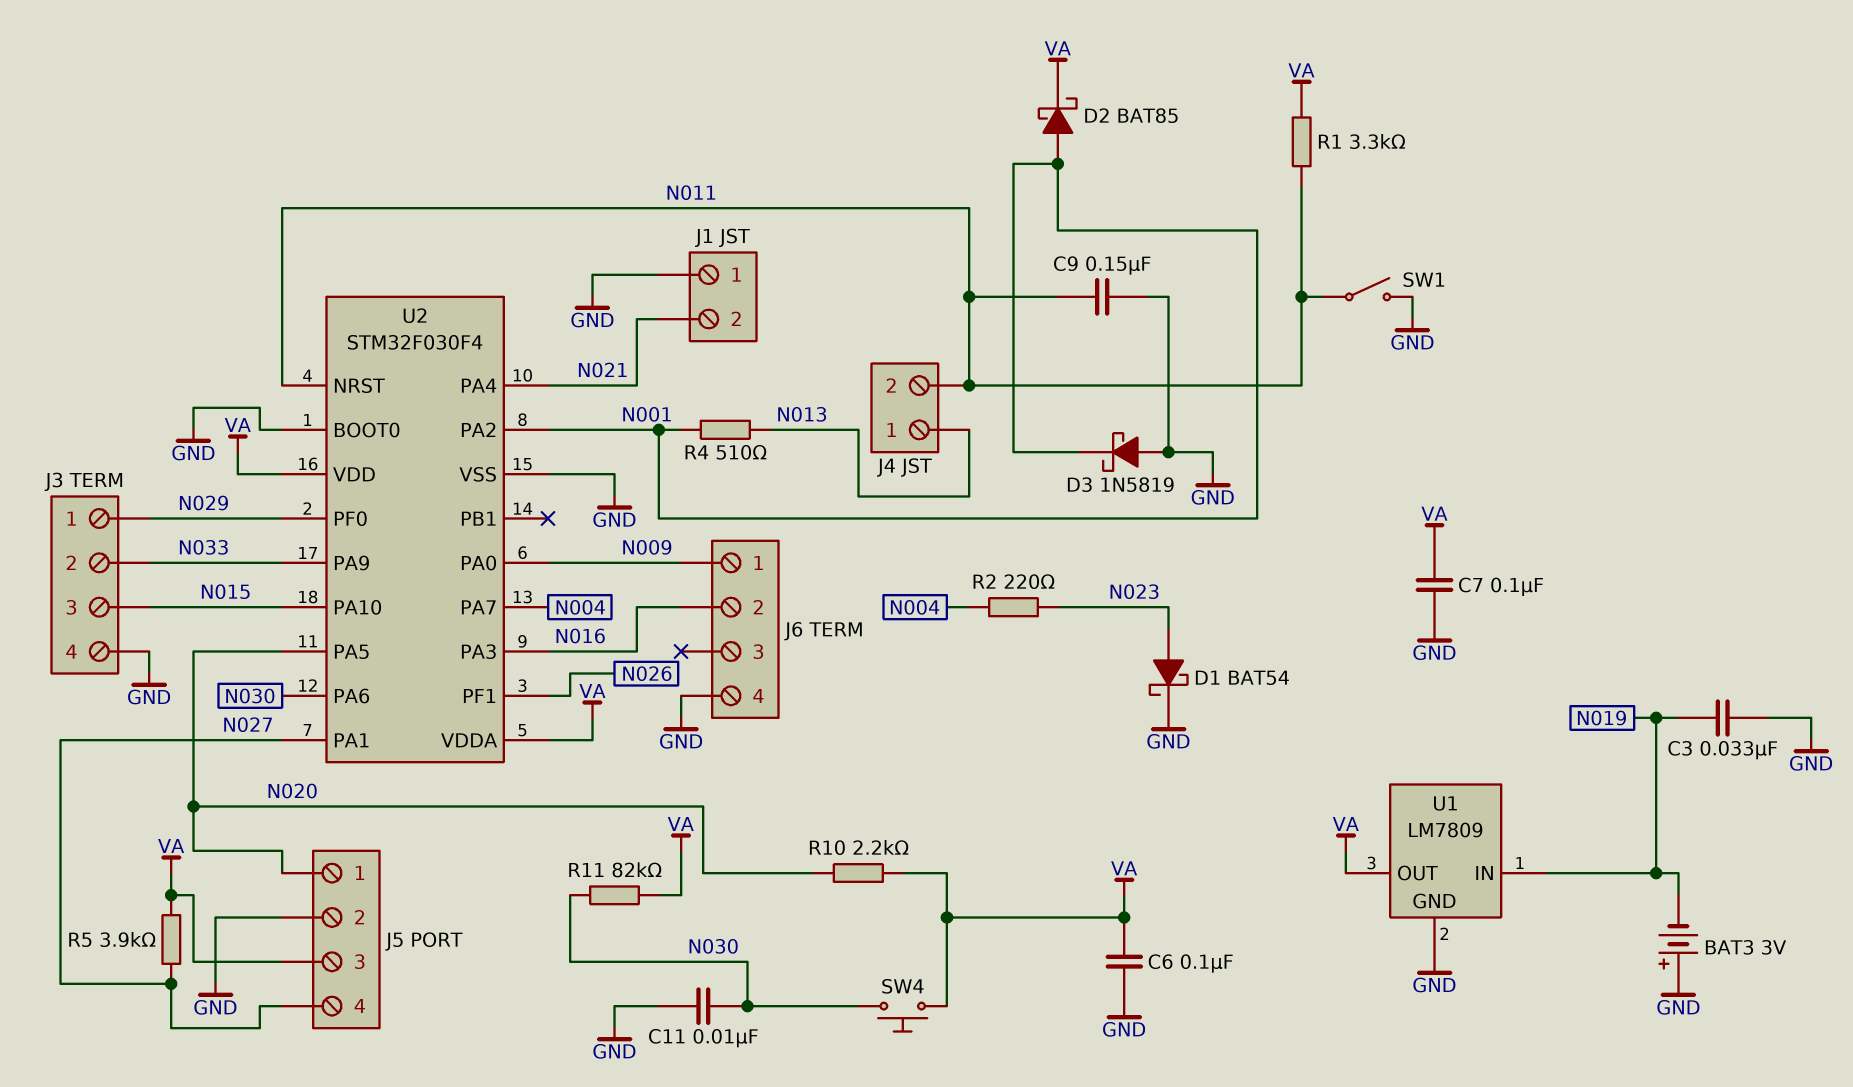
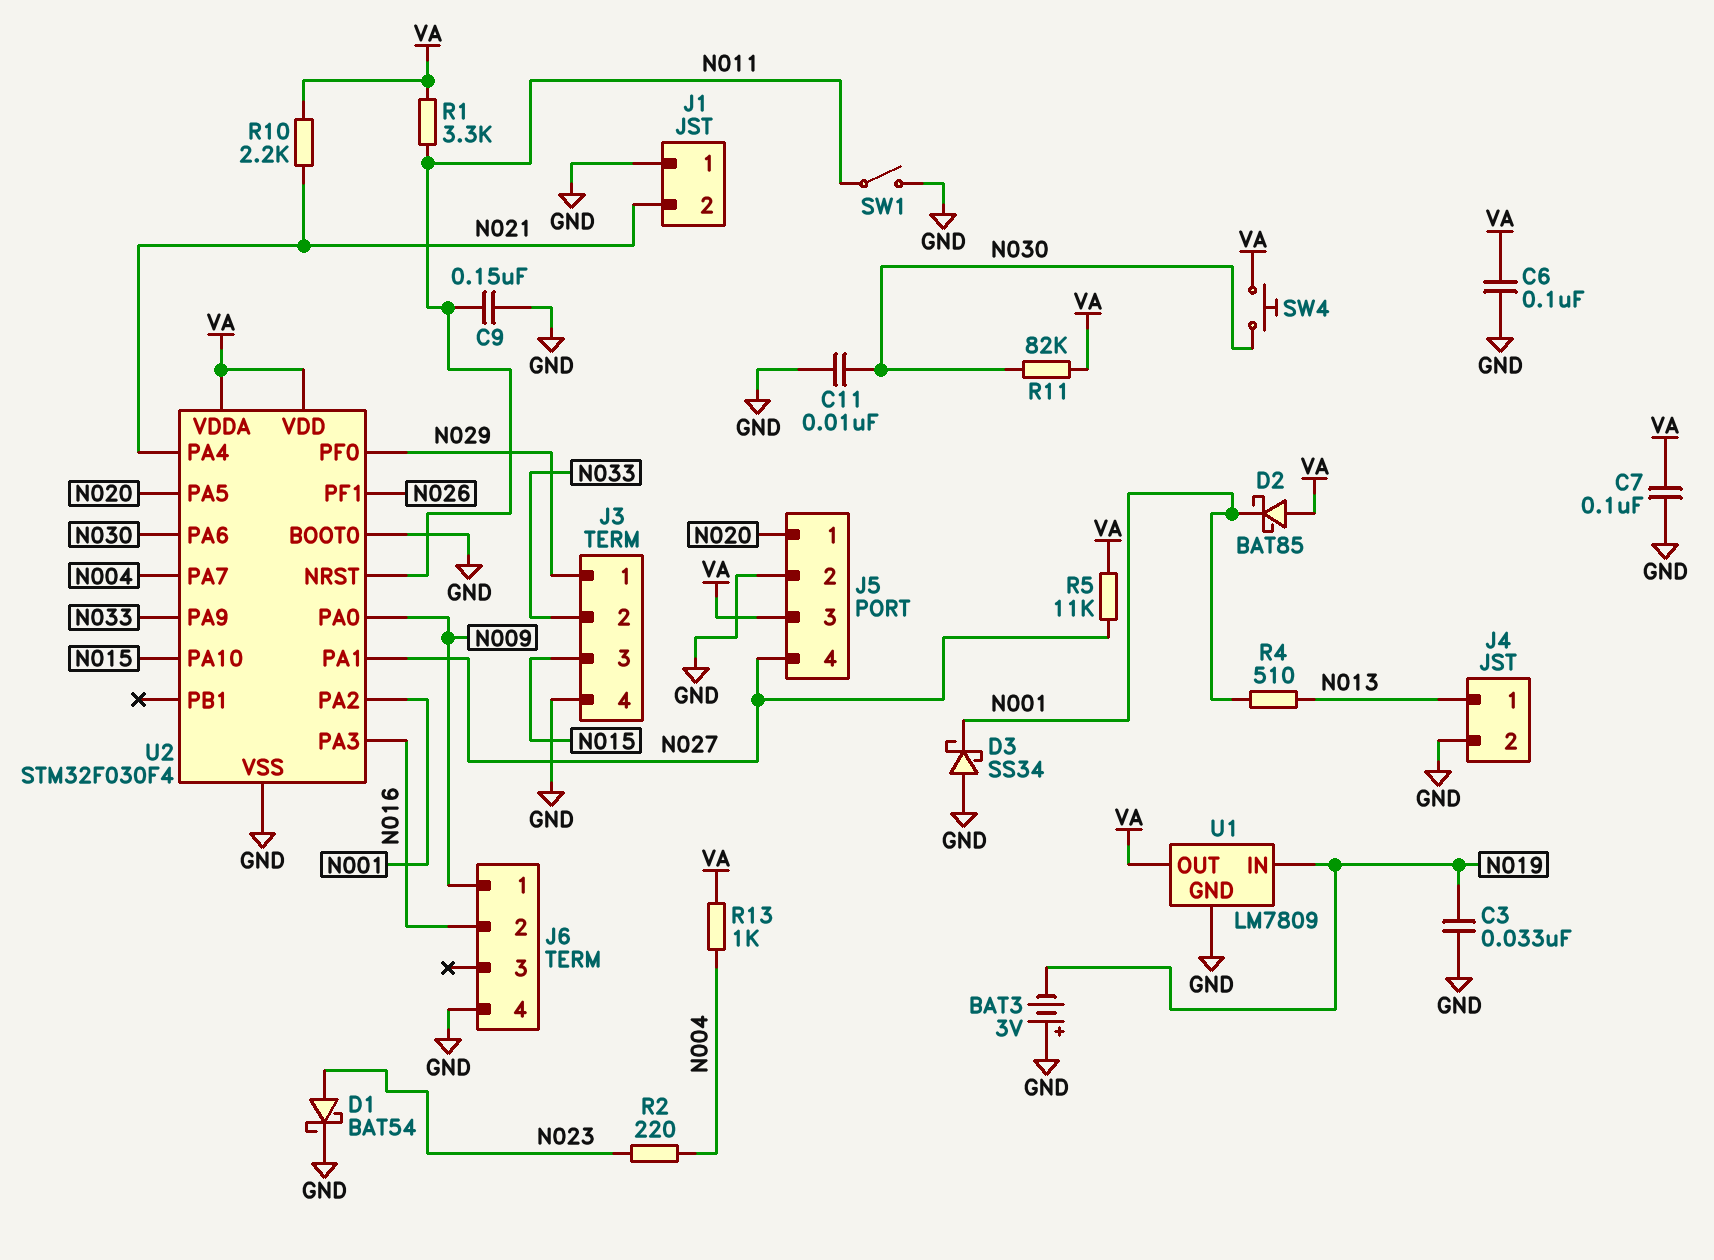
D2: schottky BAT85 (A N001, K VA) -> schottky BAT85 (A VA, K N001)
D3: schottky 1N5819 (A GND, K N001) -> schottky SS34 (A GND, K N001)
J4 pin 2: N011 -> GND
R5: 3.9k (N027, VA) -> 11k (N027, VA)
R10: 2.2k (N020, VA) -> 2.2k (N021, VA)
R13: none -> 1k (N004, VA)

